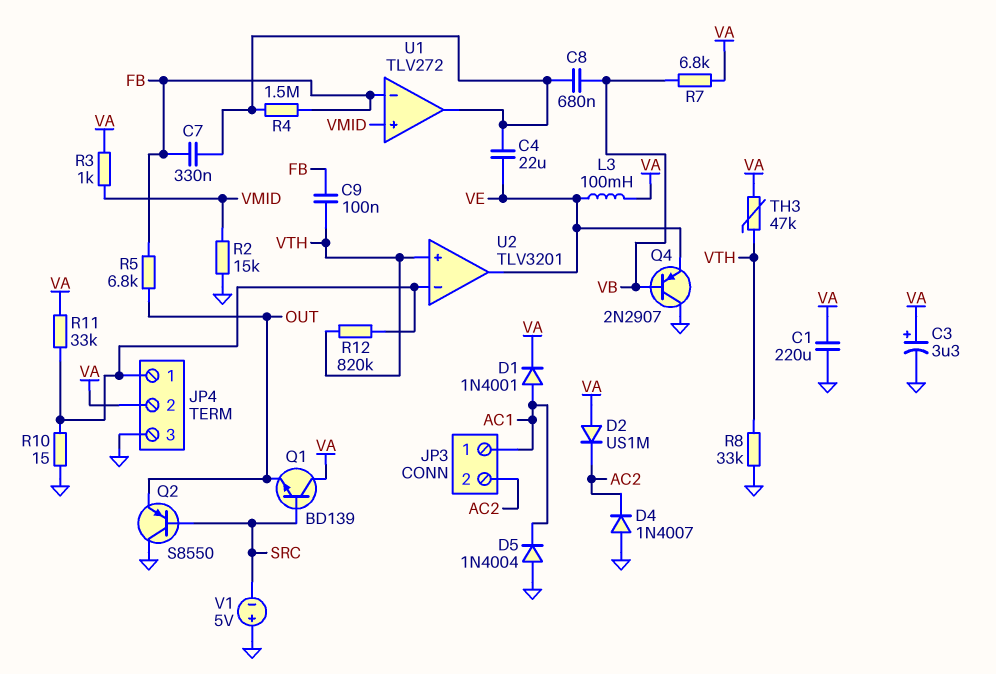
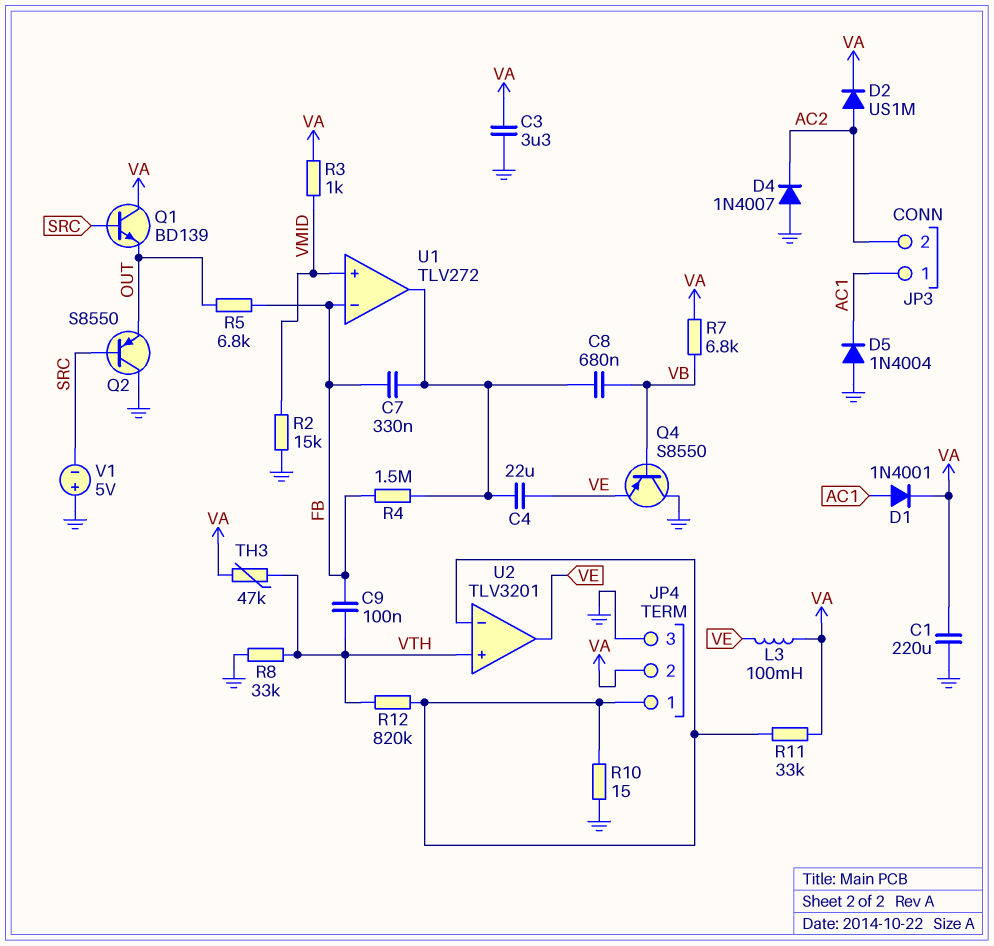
C3: 3.3uF (plus VA, minus GND) -> 3.3uF (GND, VA)
D2: diode US1M (A VA, K AC2) -> diode US1M (A AC2, K VA)
Q4: PNP 2N2907 (B VB, C GND, E VE) -> PNP S8550 (B VB, C GND, E VE)

